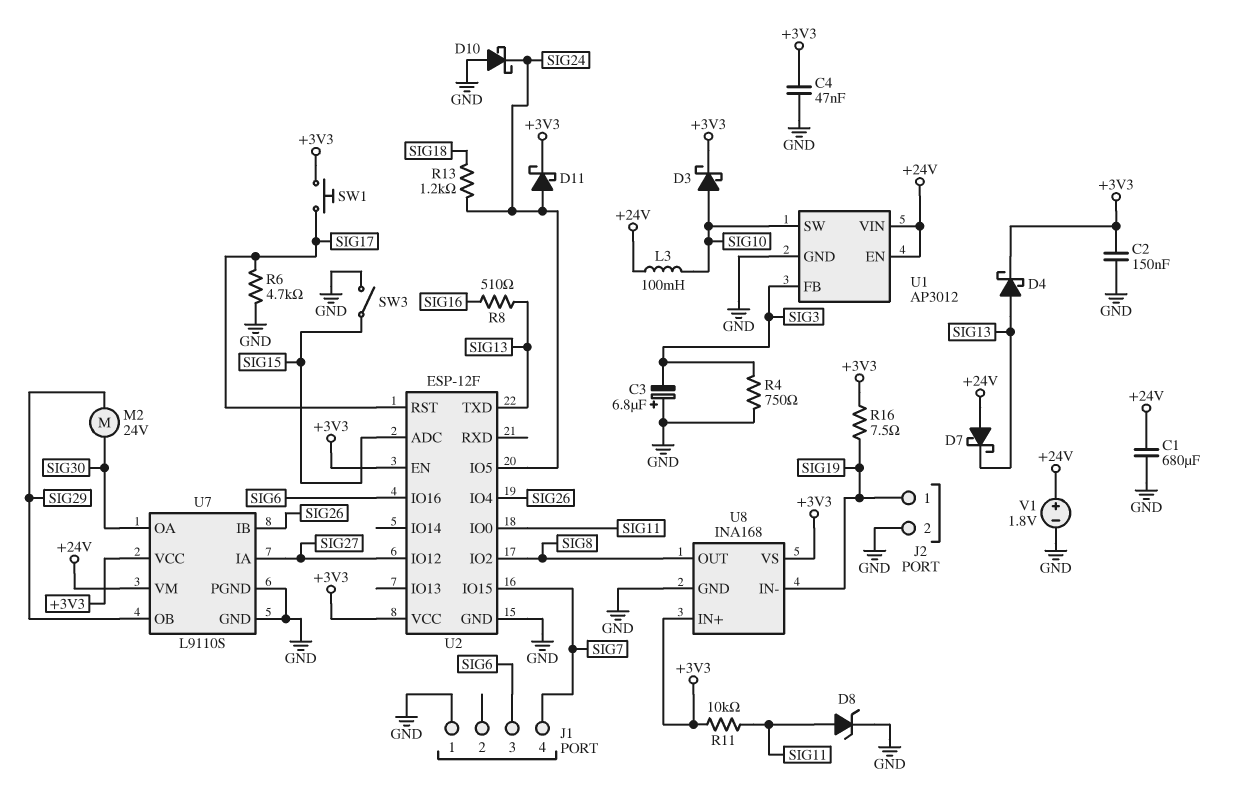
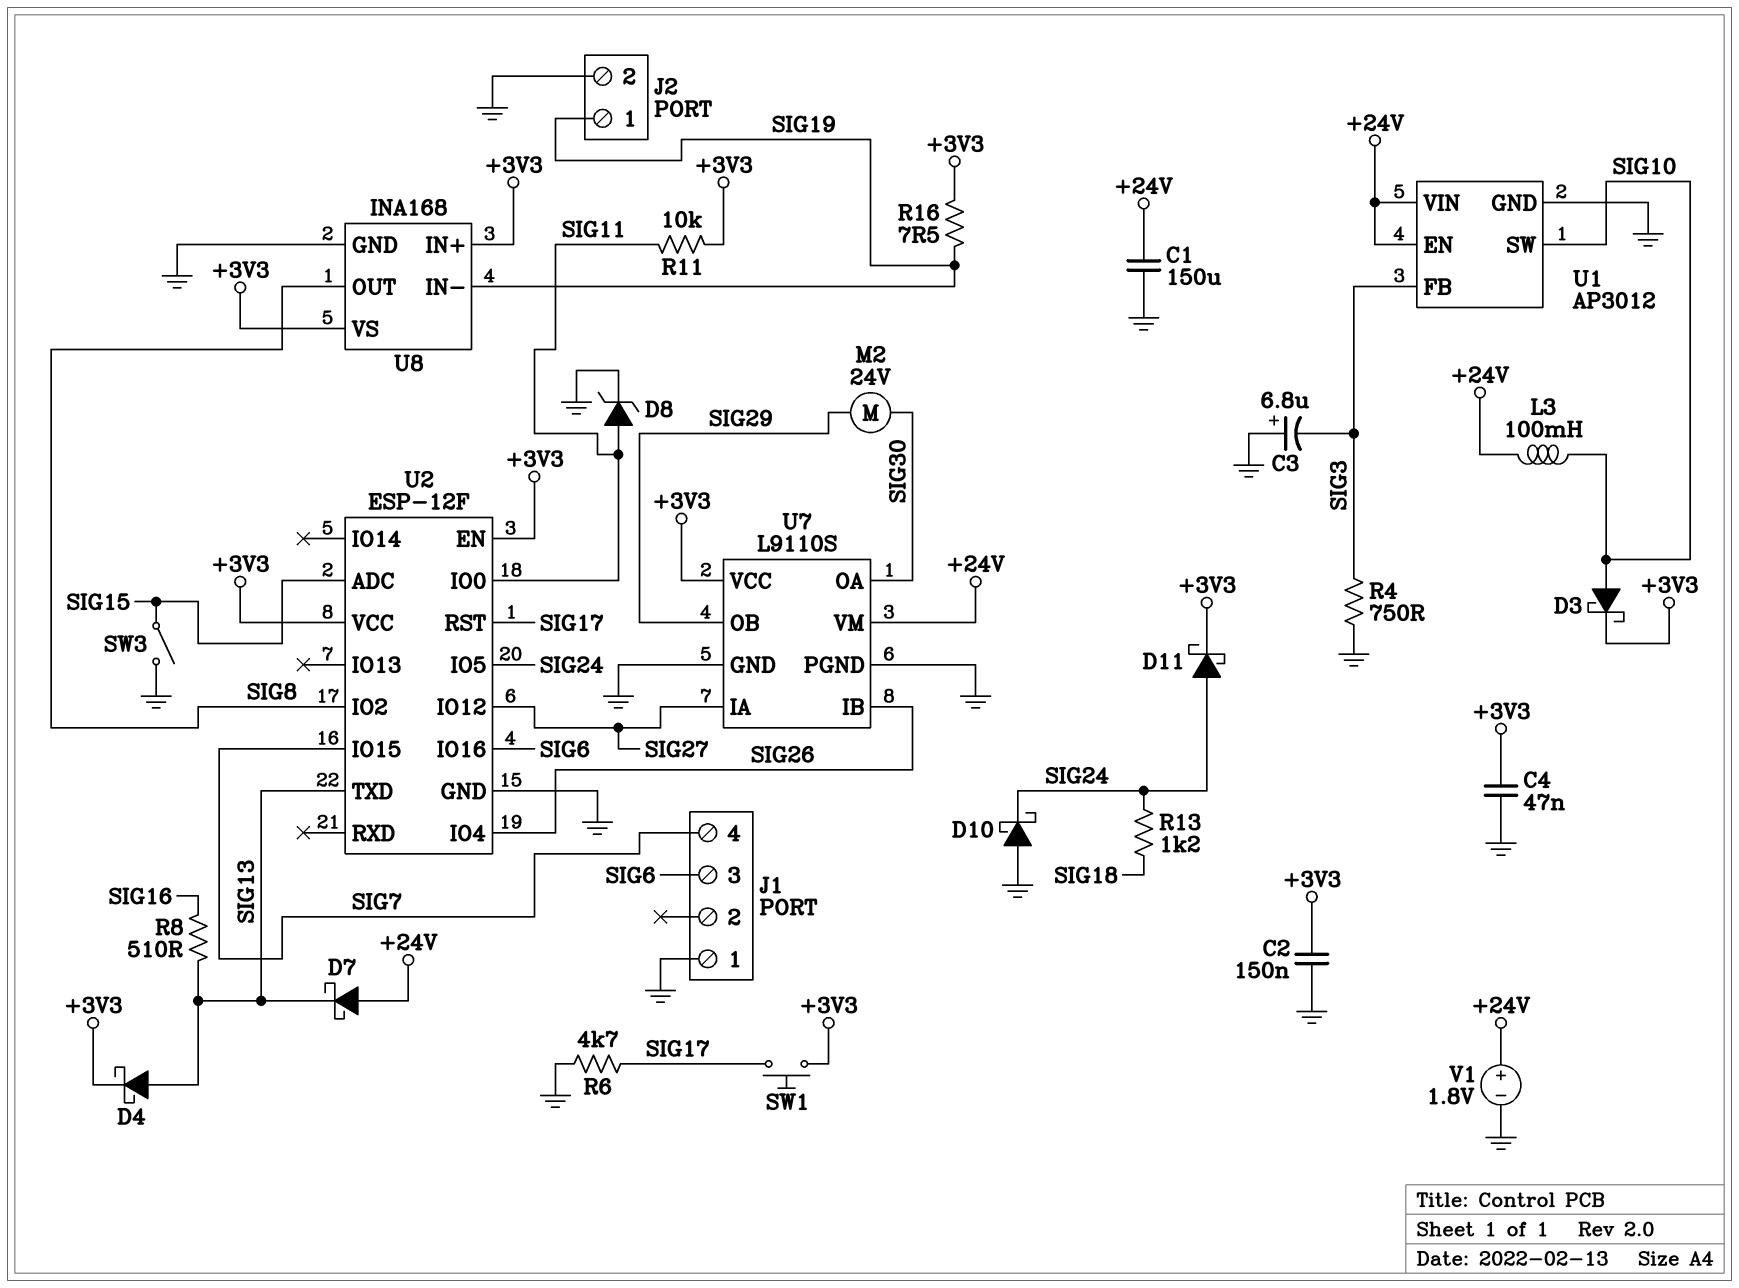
C1: 680uF (+24V, GND) -> 150uF (+24V, GND)

